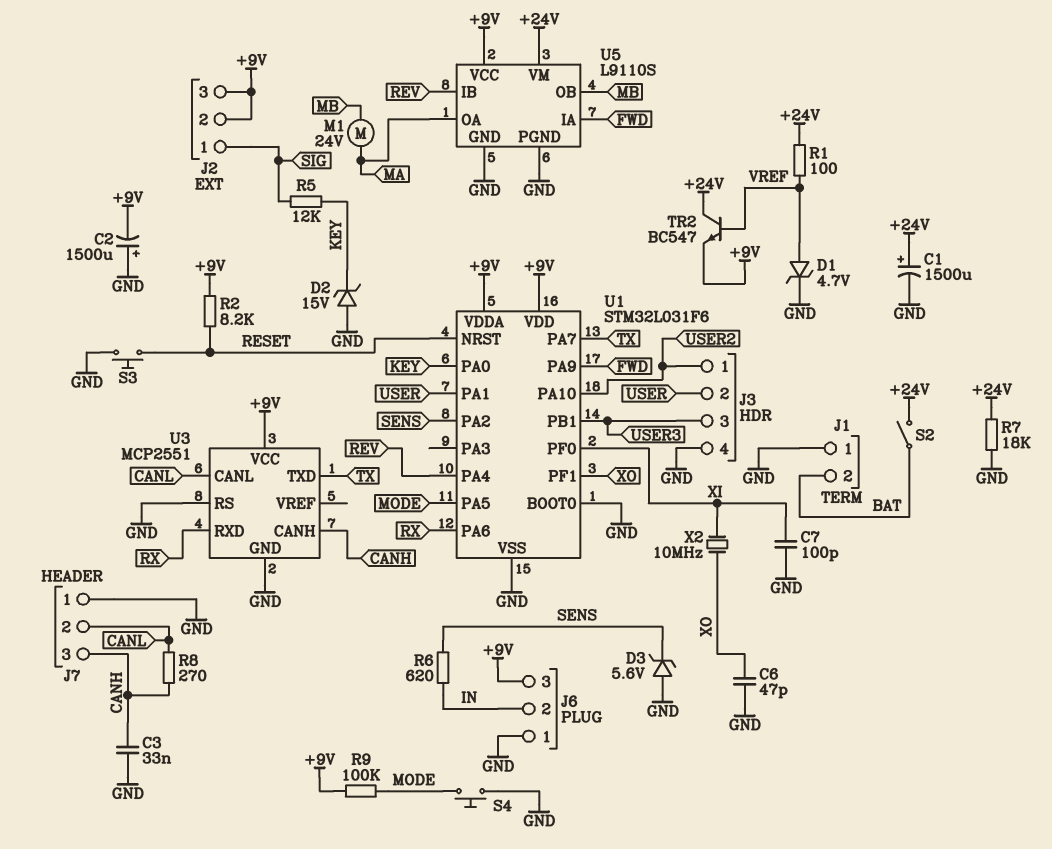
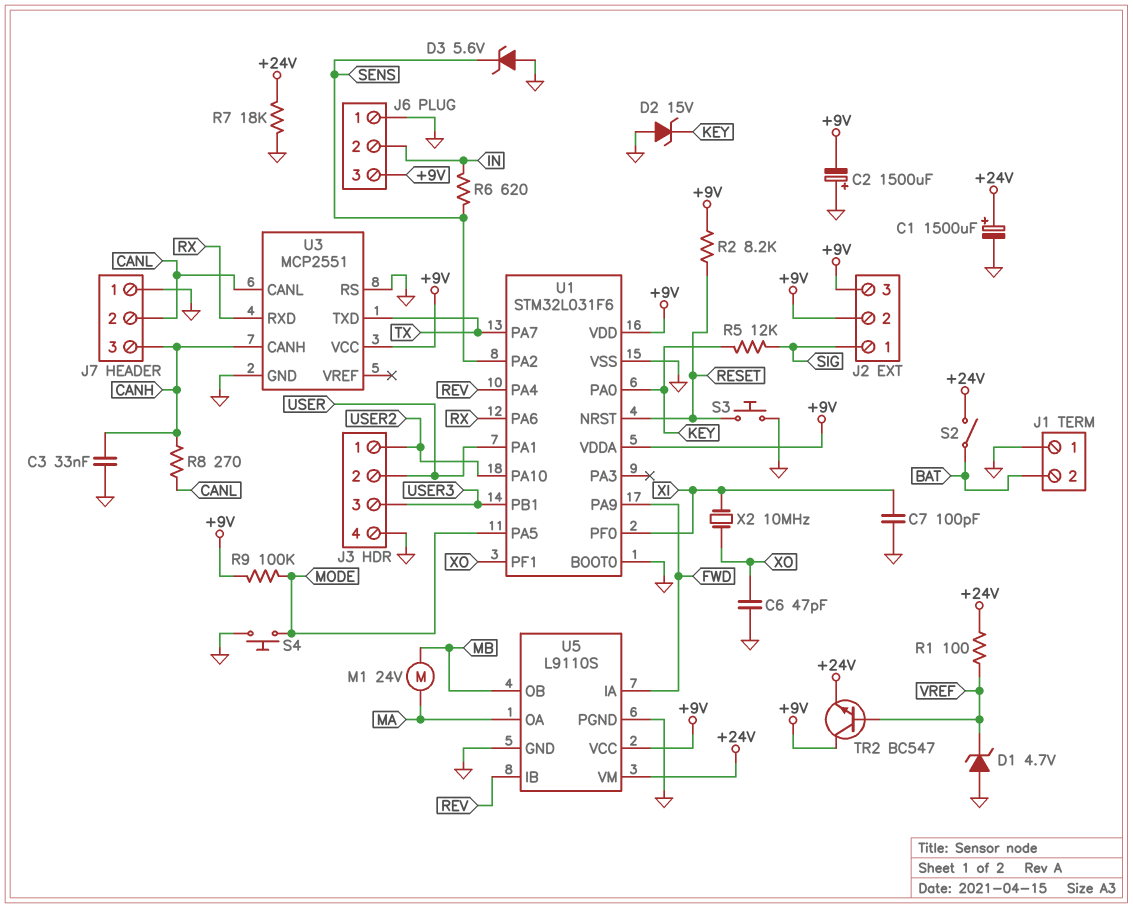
D1: zener 4.7V (A VREF, K GND) -> zener 4.7V (A GND, K VREF)
TR2: NPN BC547 (B VREF, C +24V, E +9V) -> NPN BC547 (B VREF, C +9V, E +24V)

